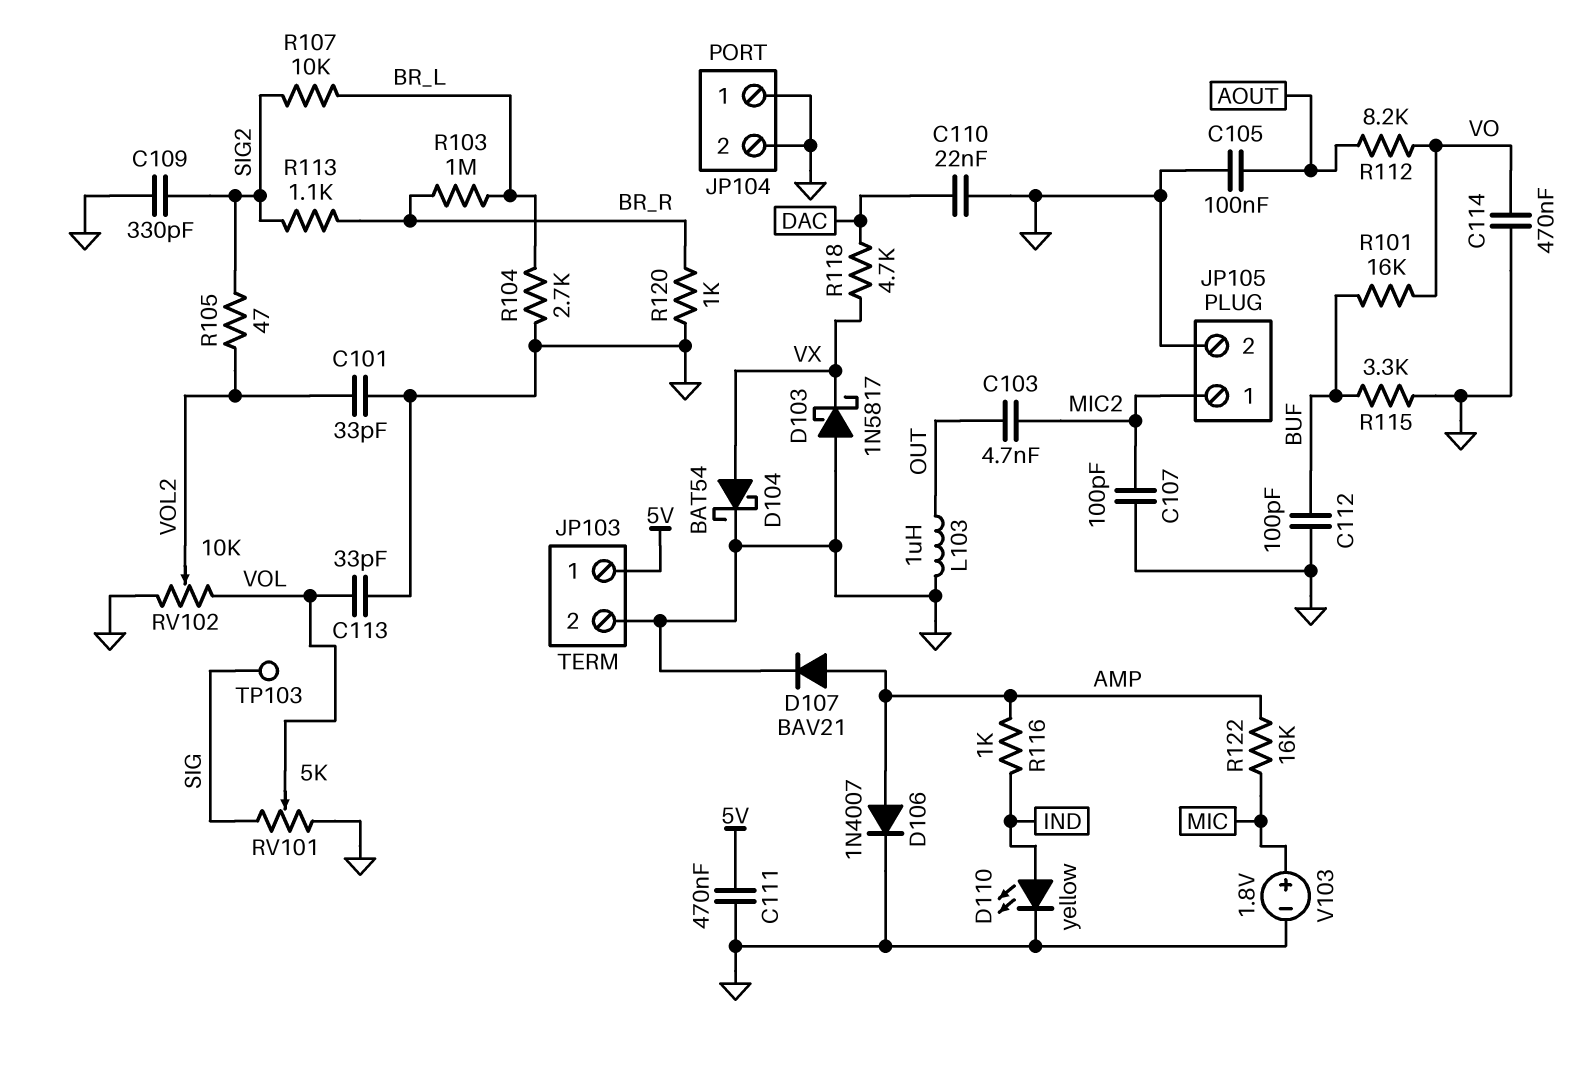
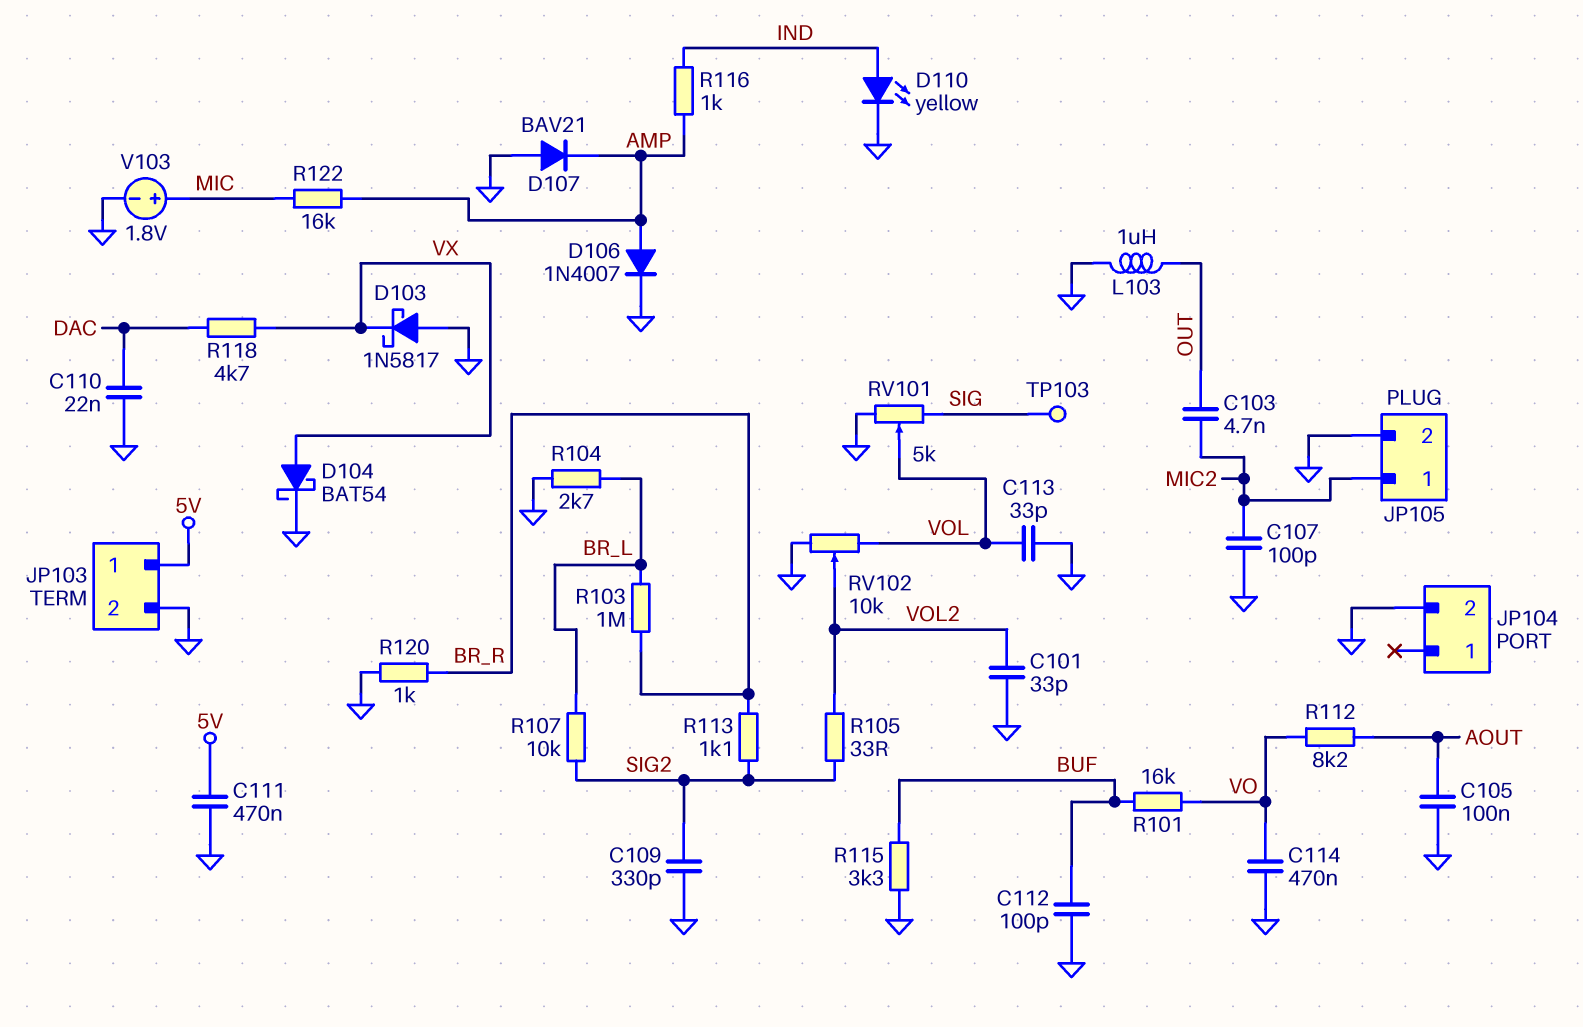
D107: diode BAV21 (A AMP, K GND) -> diode BAV21 (A GND, K AMP)
JP104 pin 1: GND -> none
R105: 47 (SIG2, VOL2) -> 33 (SIG2, VOL2)

